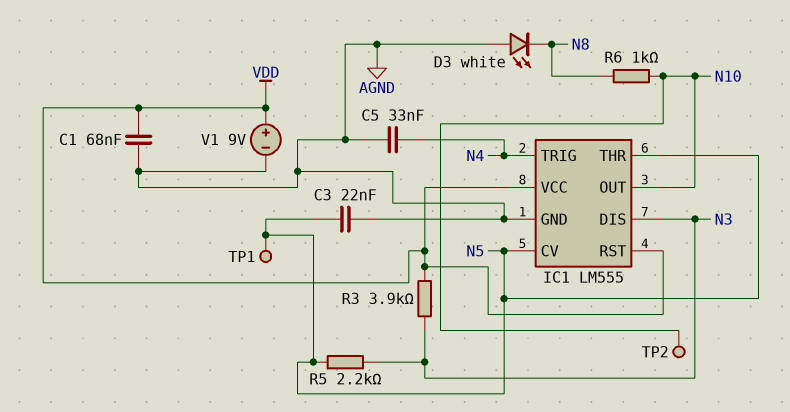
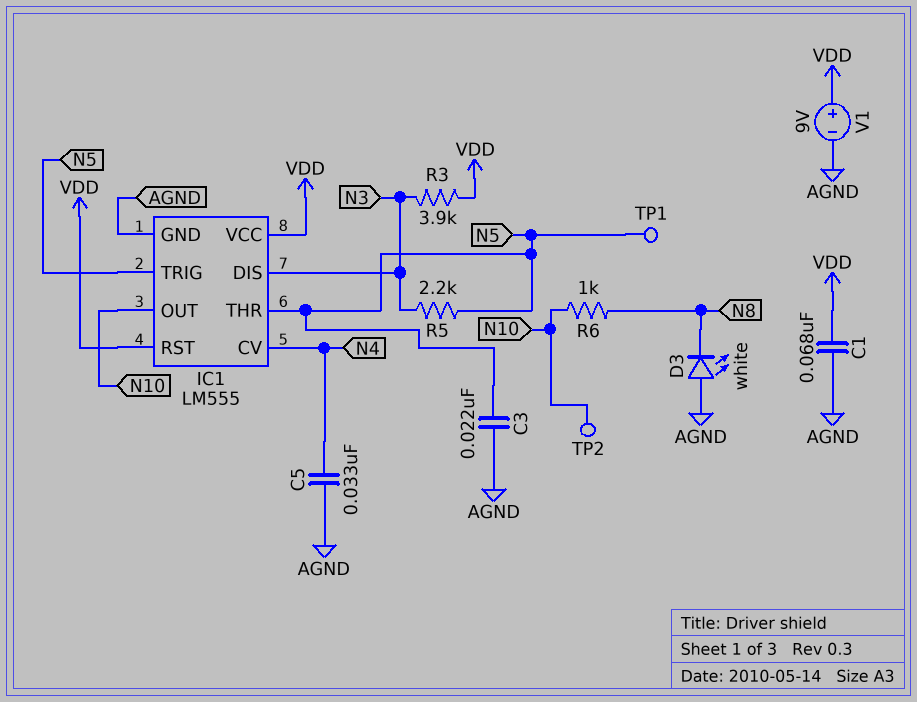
IC1 pin CV: N5 -> N4
IC1 pin TRIG: N4 -> N5

